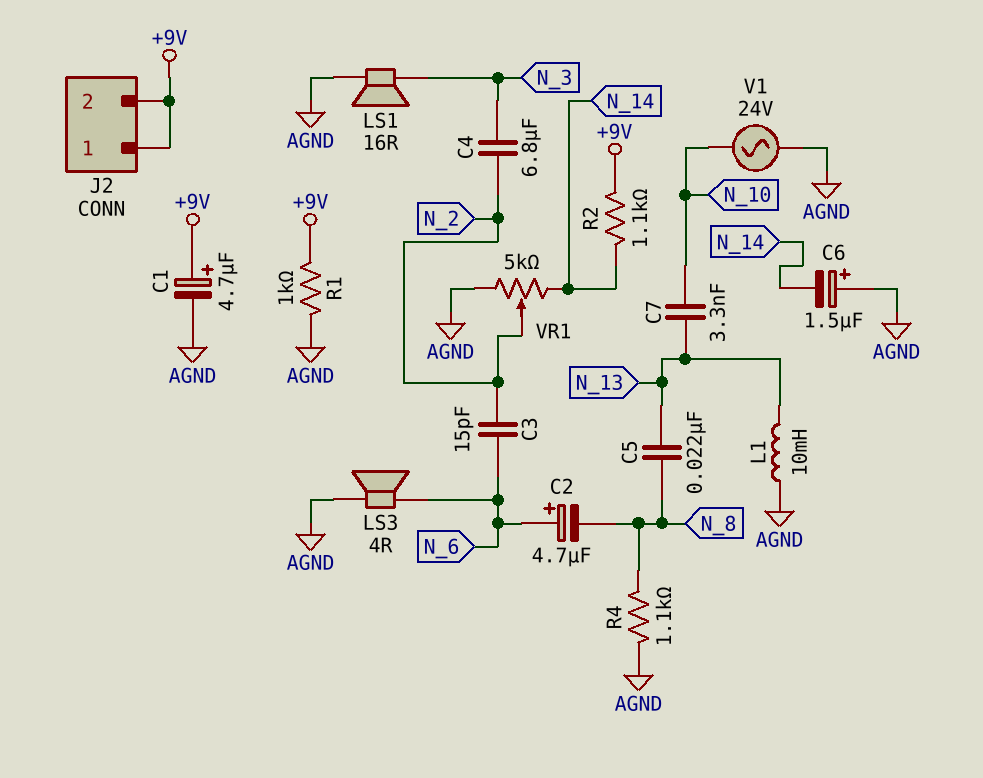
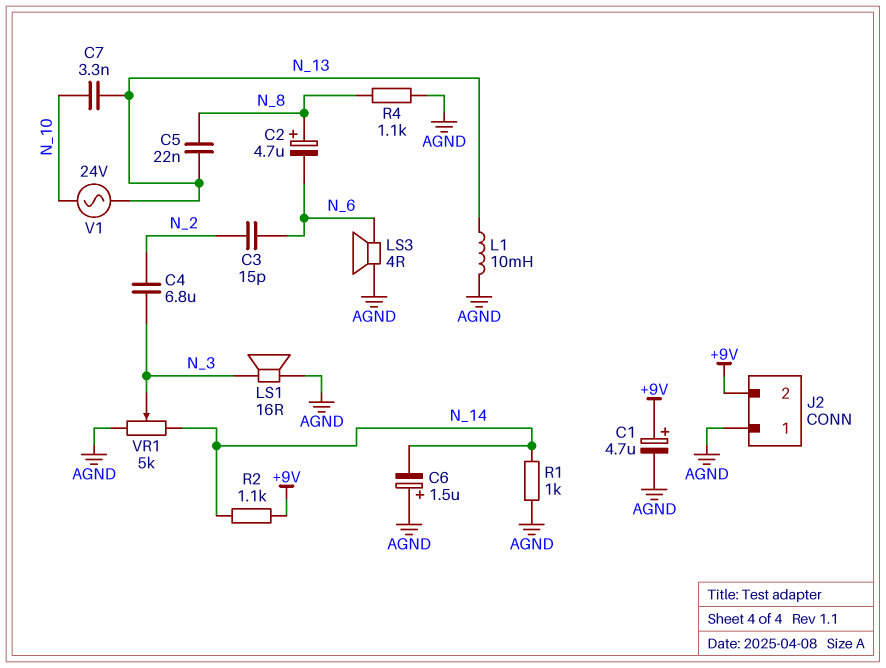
C2: 4.7uF (plus N_6, minus N_8) -> 4.7uF (plus N_8, minus N_6)
J2 pin 1: +9V -> AGND
R1: 1k (+9V, AGND) -> 1k (AGND, N_14)
V1: AC 24V (AGND, N_10) -> AC 24V (N_10, N_13)
VR1: 5k (AGND, N_14, wiper N_2) -> 5k (AGND, N_14, wiper N_3)

